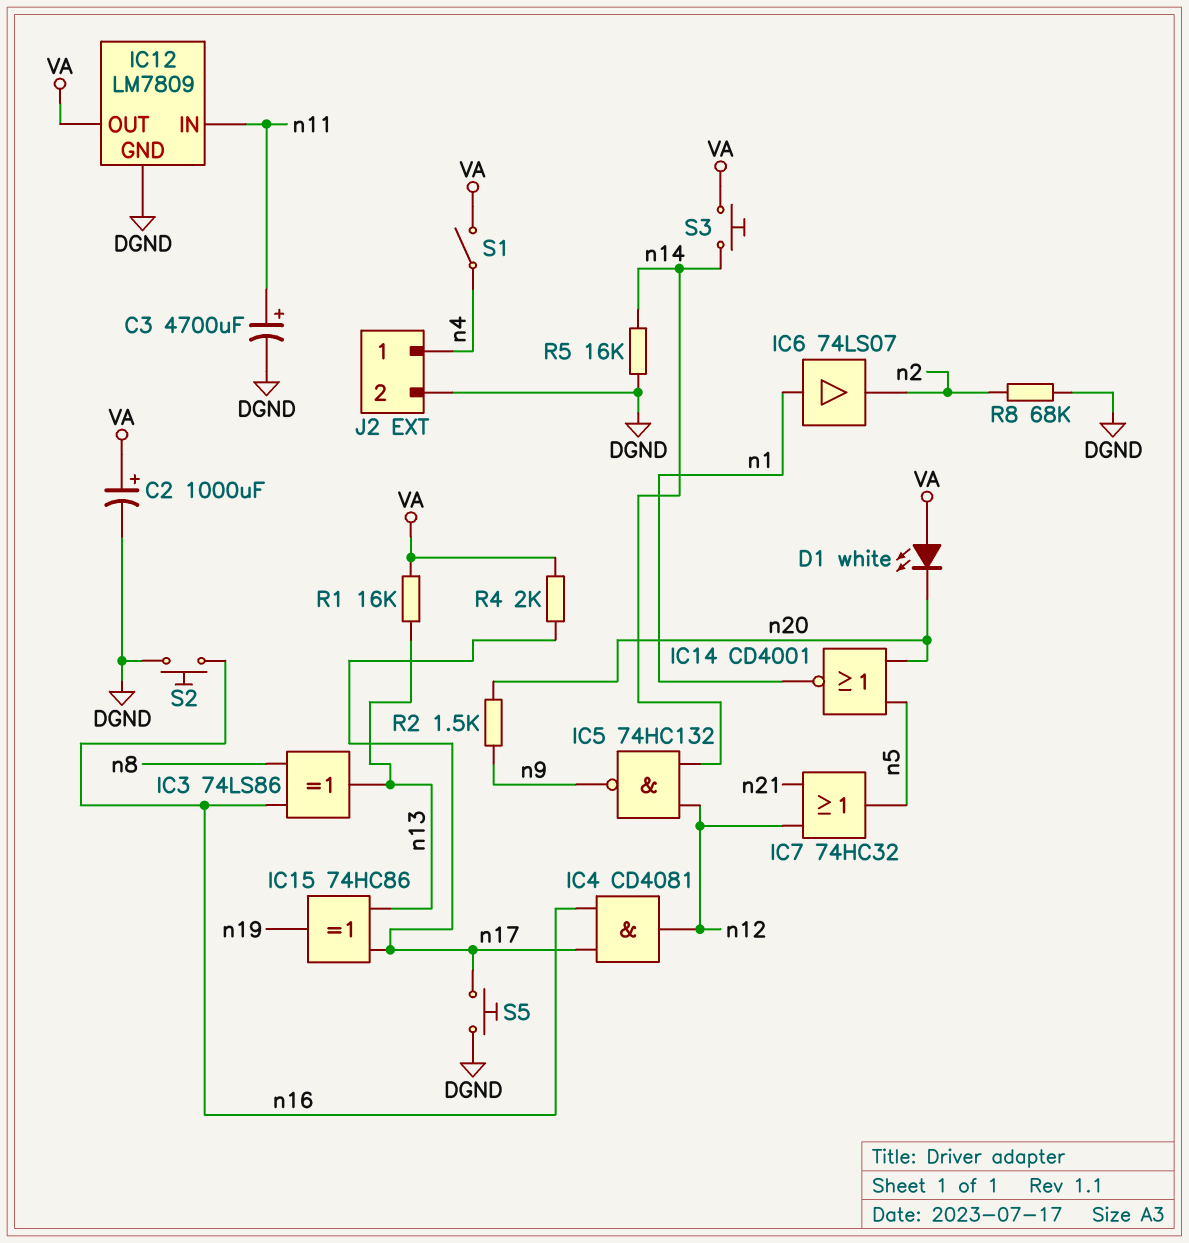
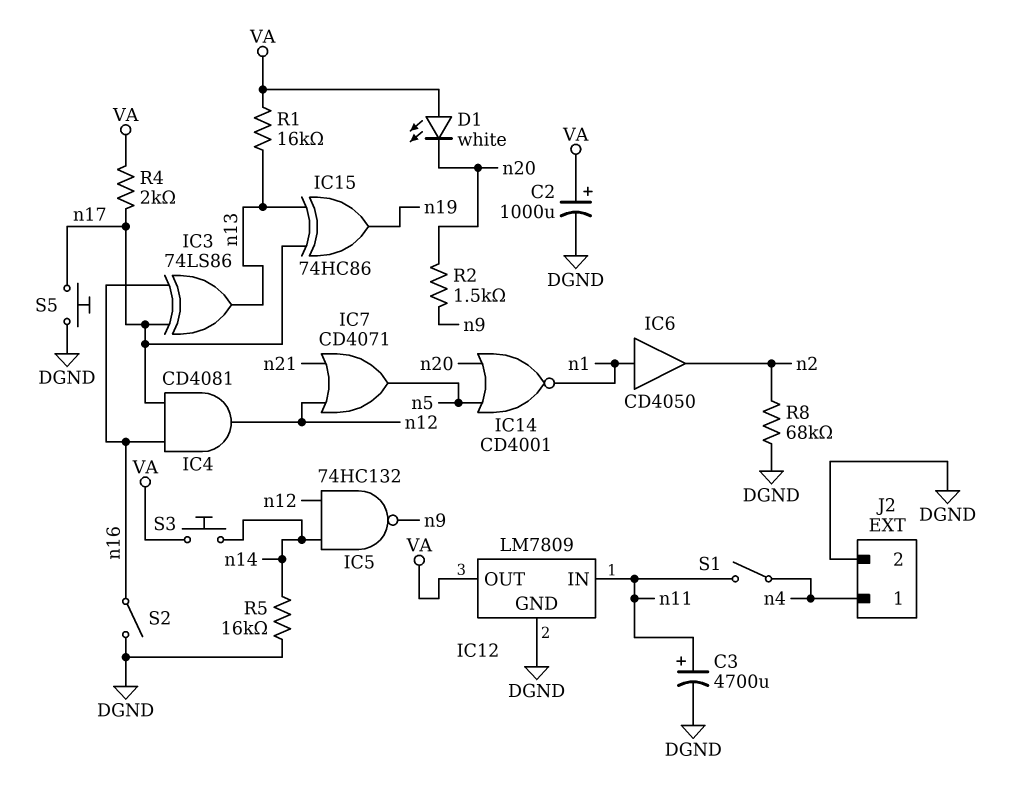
IC3: XOR 74LS86 (in n8, in n16, out n13) -> XOR 74LS86 (in n16, in n17, out n13)
IC6: buffer 74LS07 (in n1, out n2) -> buffer CD4050 (in n1, out n2)
IC7: OR 74HC32 (in n12, in n21, out n5) -> OR CD4071 (in n12, in n21, out n5)
S1: switch (VA, n4) -> switch (n4, n11)
S2: button (DGND, n16) -> switch (DGND, n16)

